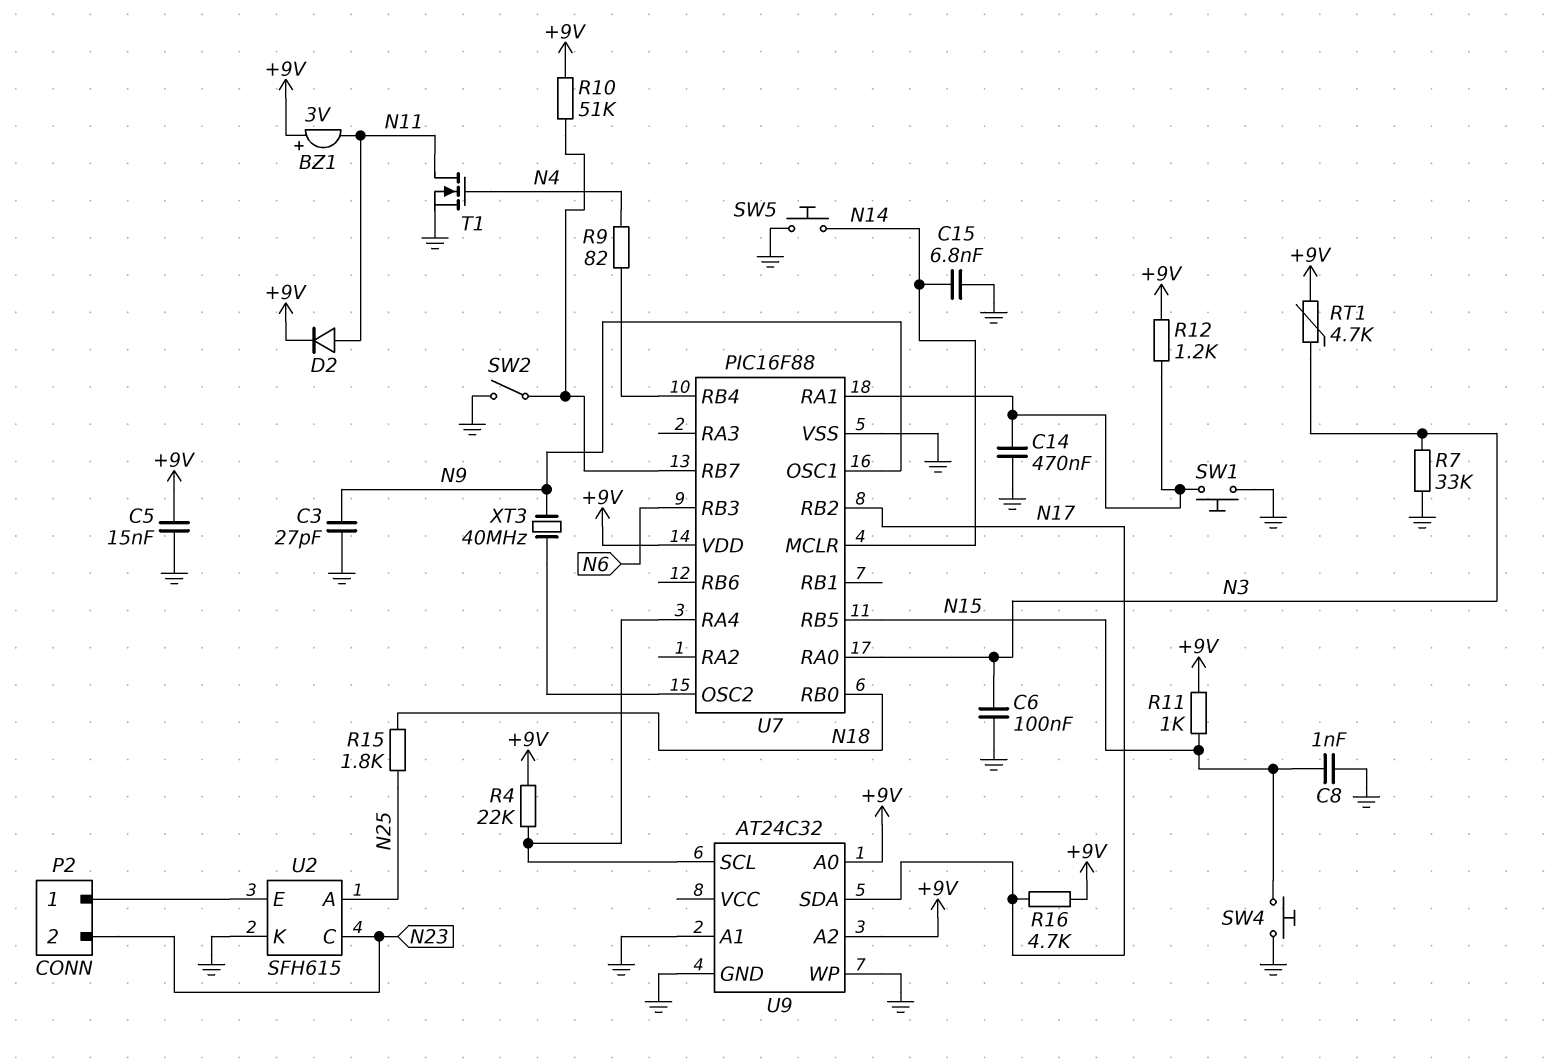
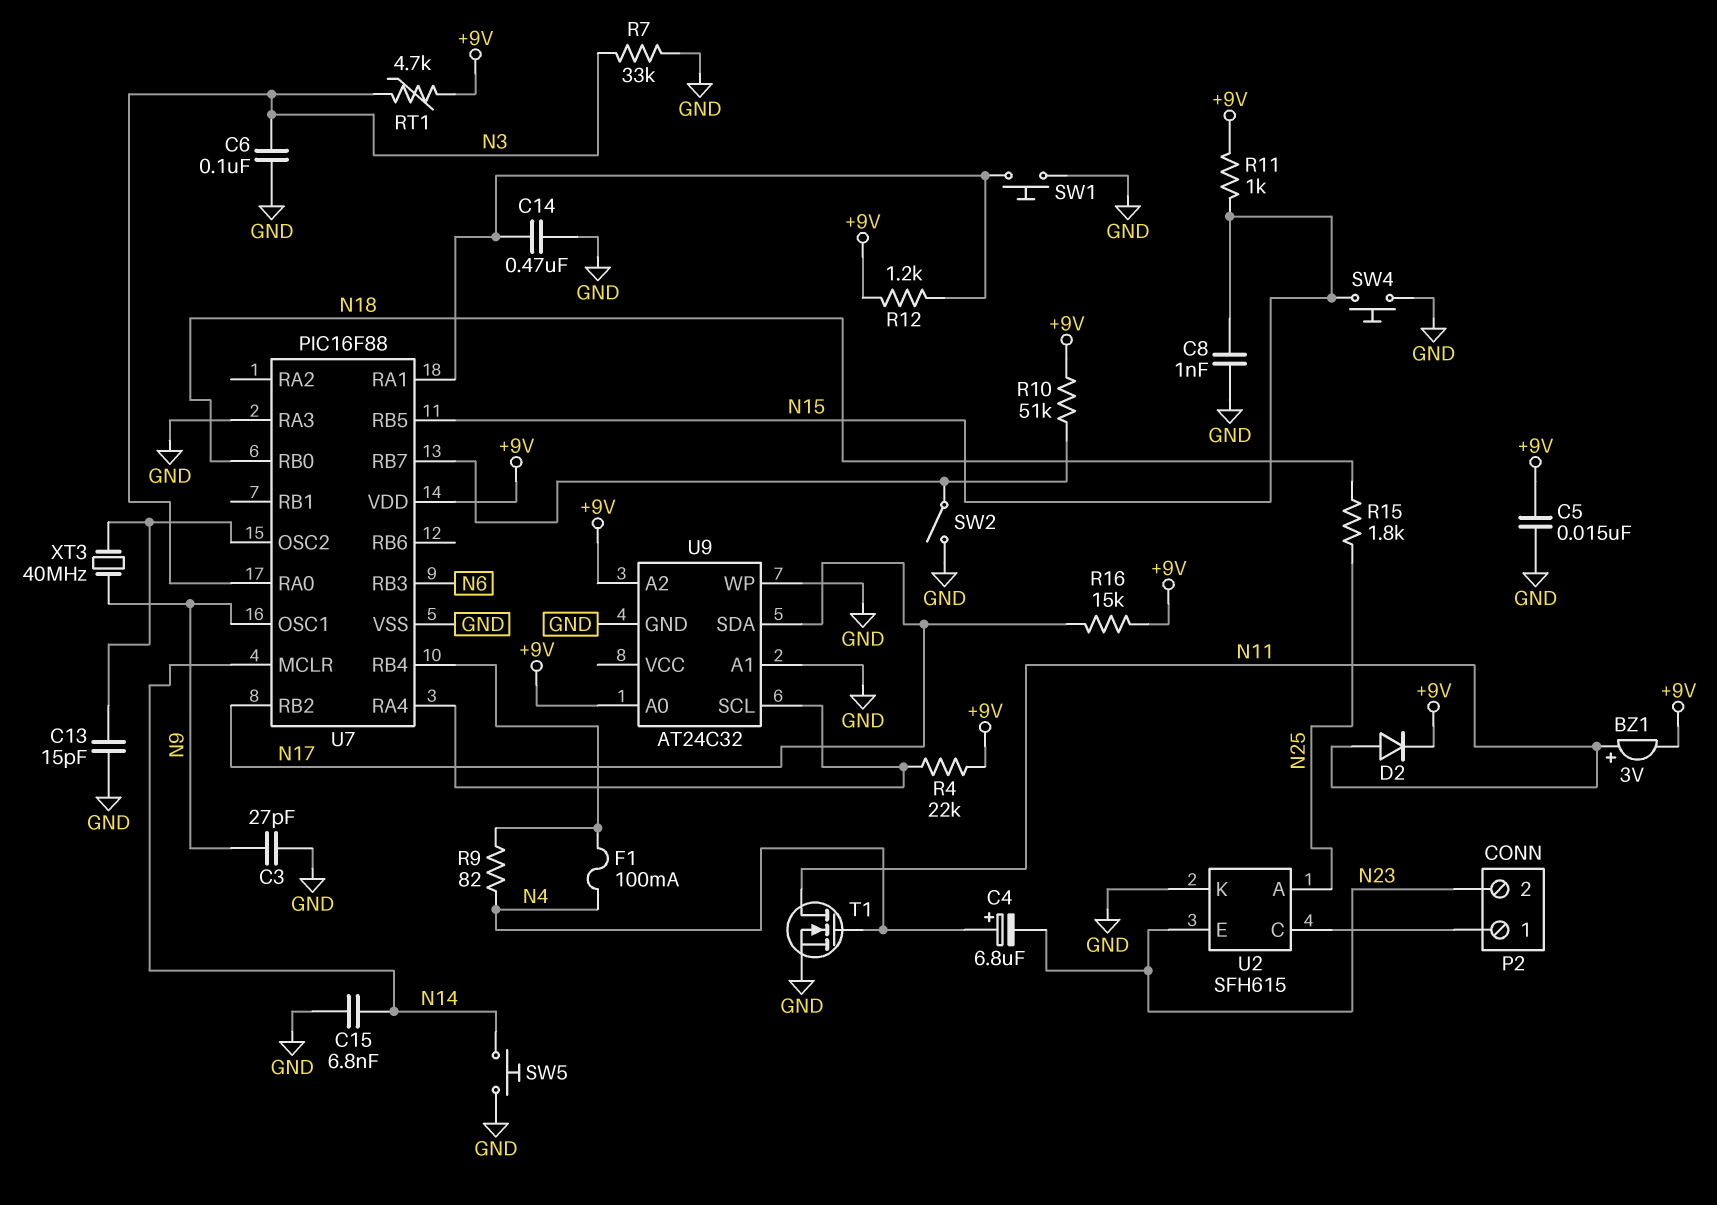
BZ1: buzzer 3V (plus +9V, minus N11) -> buzzer 3V (plus N11, minus +9V)
C4: none -> 6.8uF (plus N4, minus N23)
C13: none -> 15pF (GND, U7/OSC2)
F1: none -> 100mA (N4, U7/RB4)
R16: 4.7k (+9V, N17) -> 15k (+9V, N17)
U2 pin C: N23 -> P2/1
U2 pin E: P2/1 -> N23
U7 pin RA3: none -> GND

